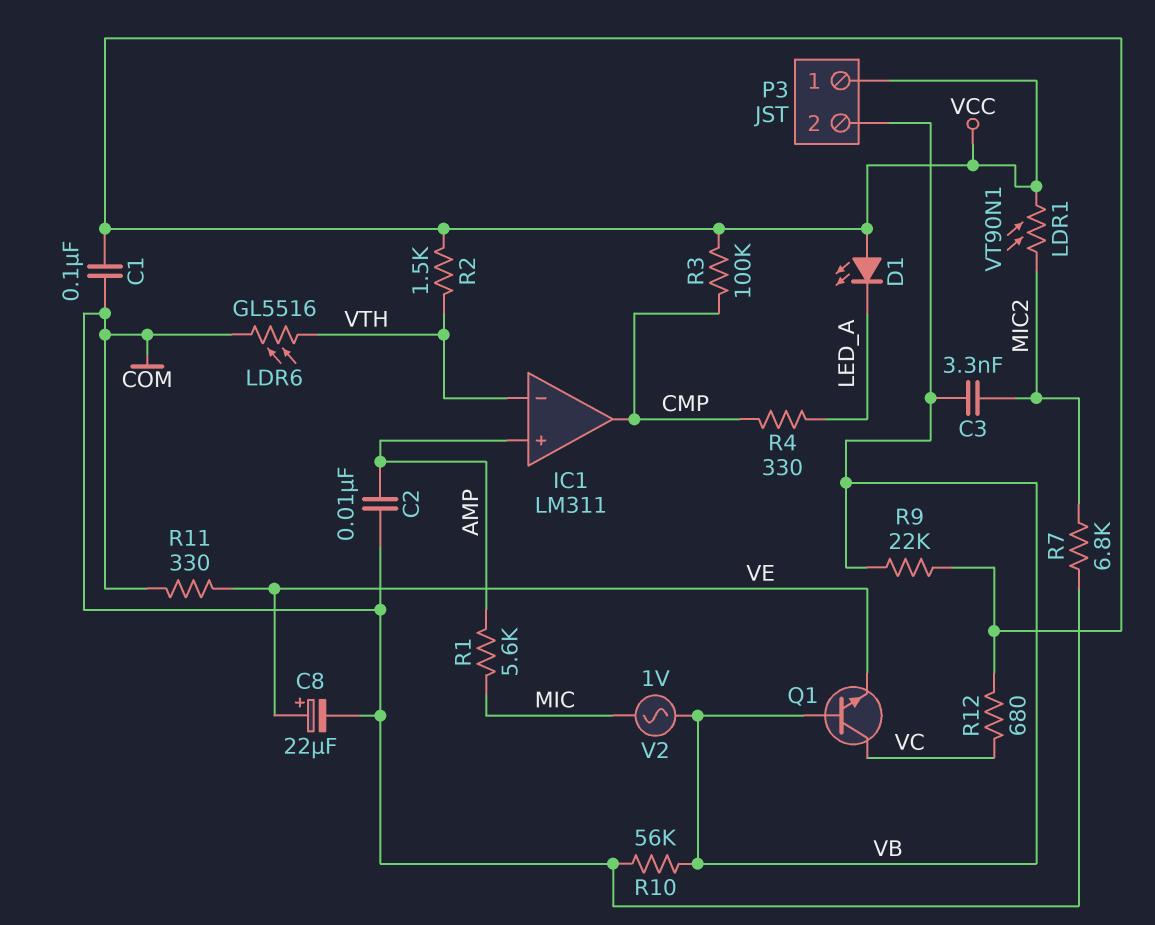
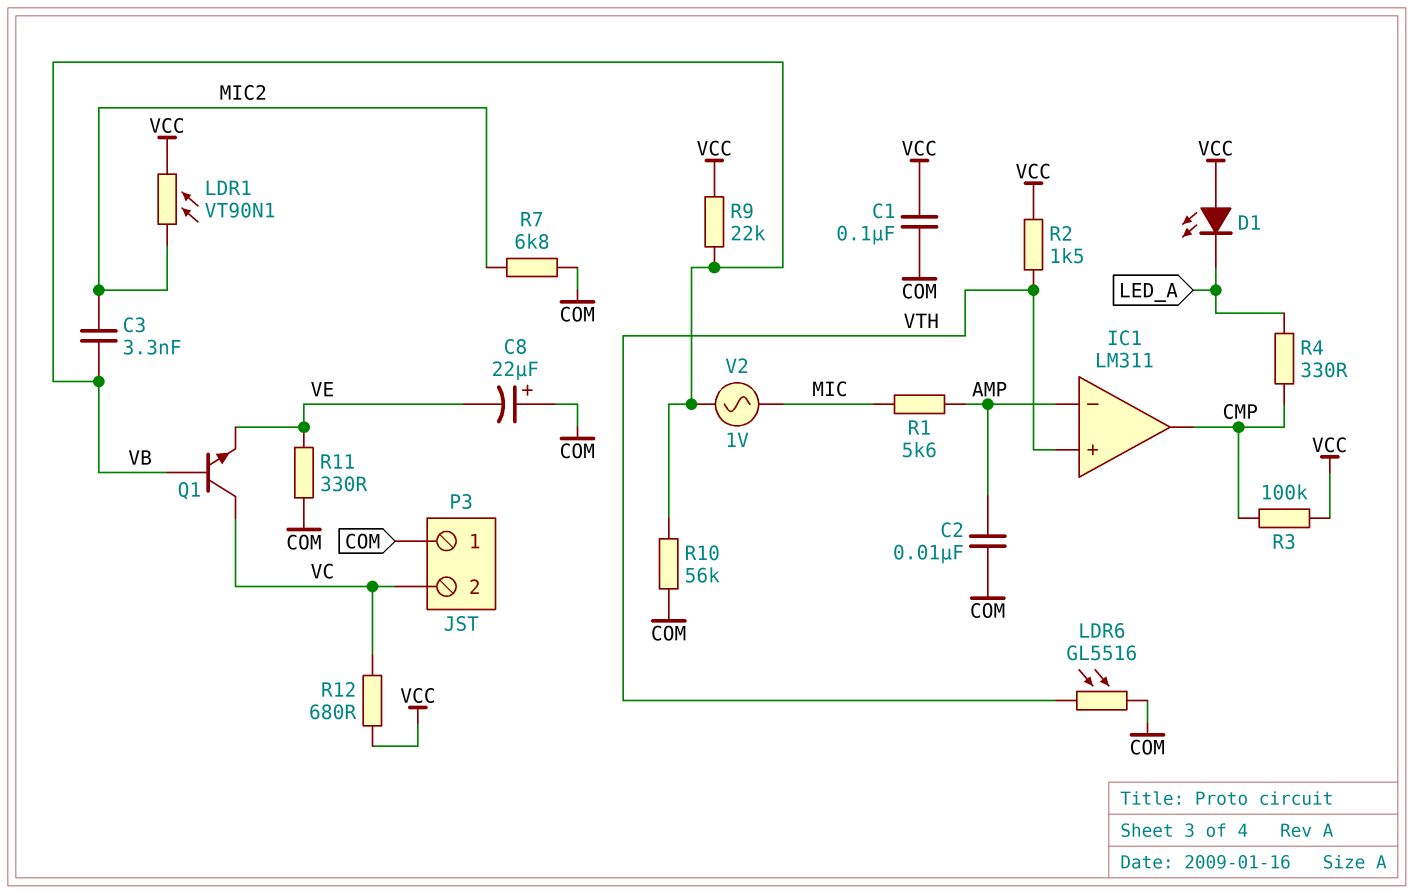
C8: 22uF (plus VE, minus COM) -> 22uF (plus COM, minus VE)
IC1 pin in+: AMP -> VTH
IC1 pin in-: VTH -> AMP
P3 pin 1: VCC -> COM
P3 pin 2: VB -> VC

